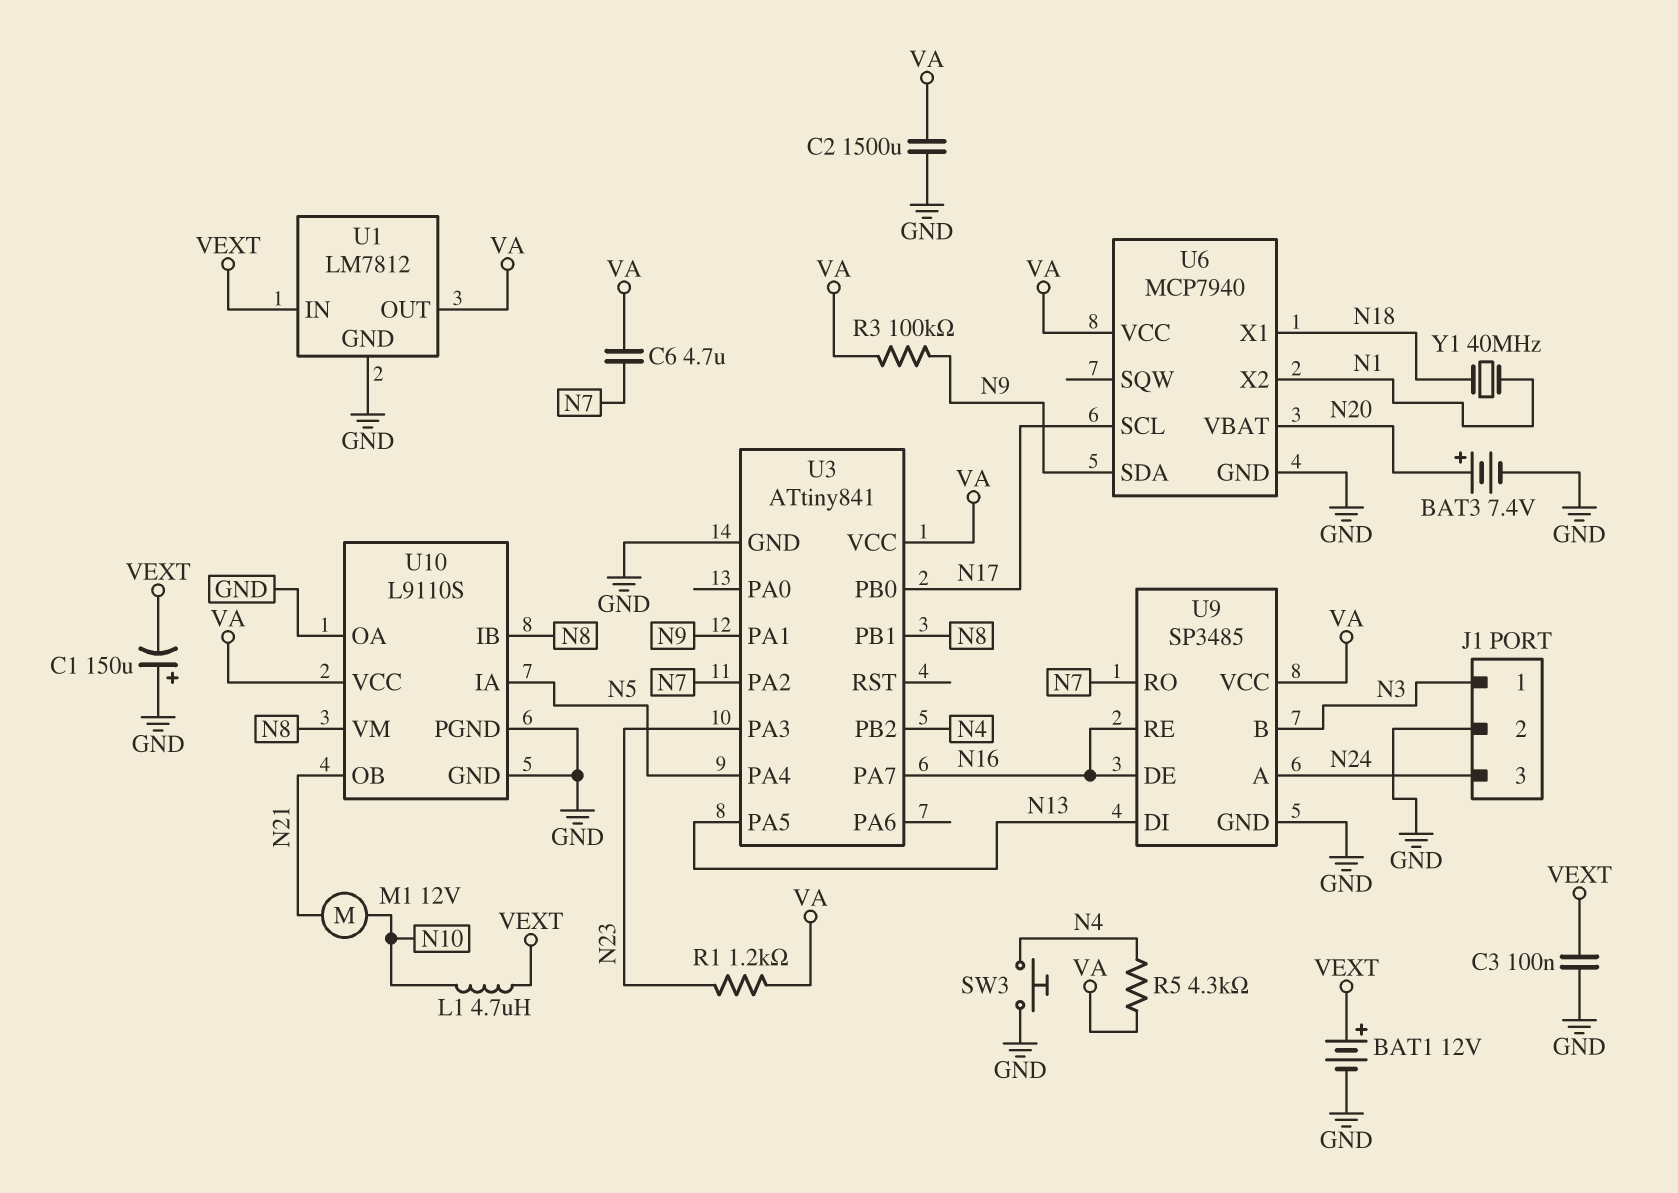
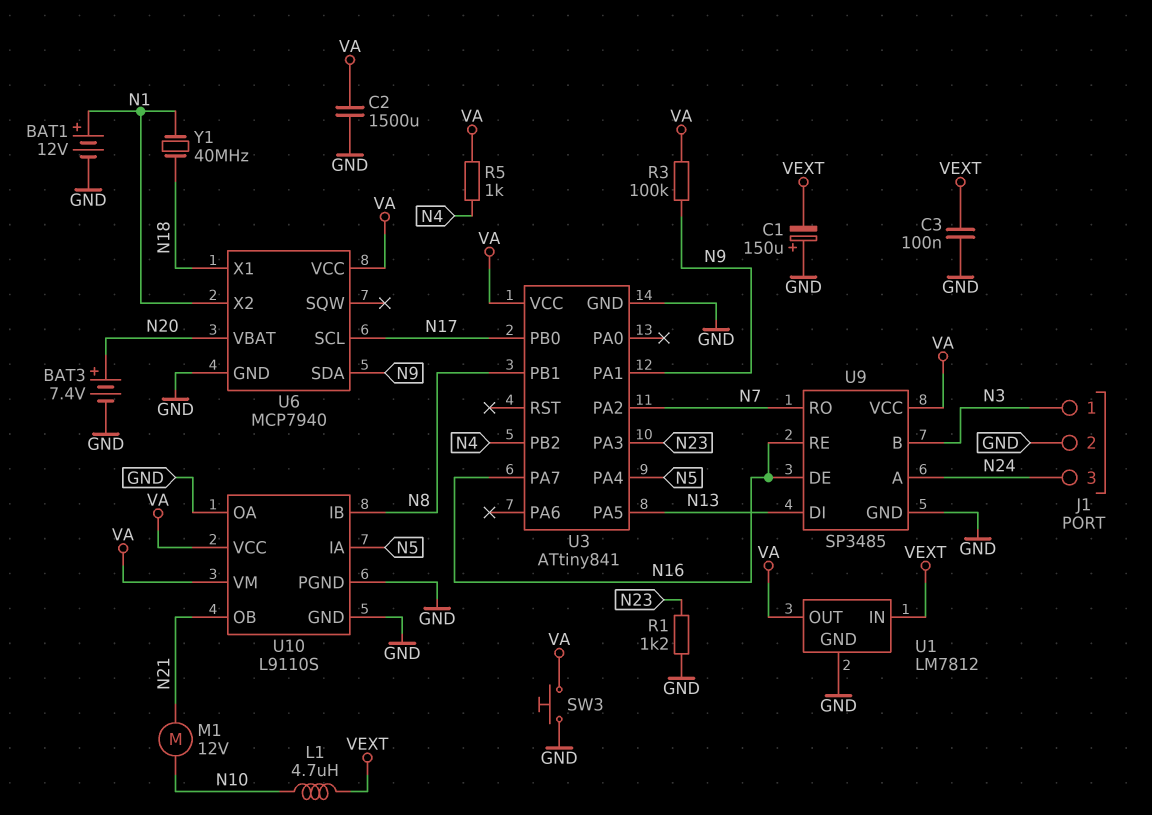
BAT1: 12V (plus VEXT, minus GND) -> 12V (plus N1, minus GND)
C6: 4.7uF (N7, VA) -> none
R1: 1.2k (N23, VA) -> 1.2k (GND, N23)
R5: 4.3k (N4, VA) -> 1k (N4, VA)
SW3: button (GND, N4) -> button (GND, VA)
U10 pin VM: N8 -> VA

